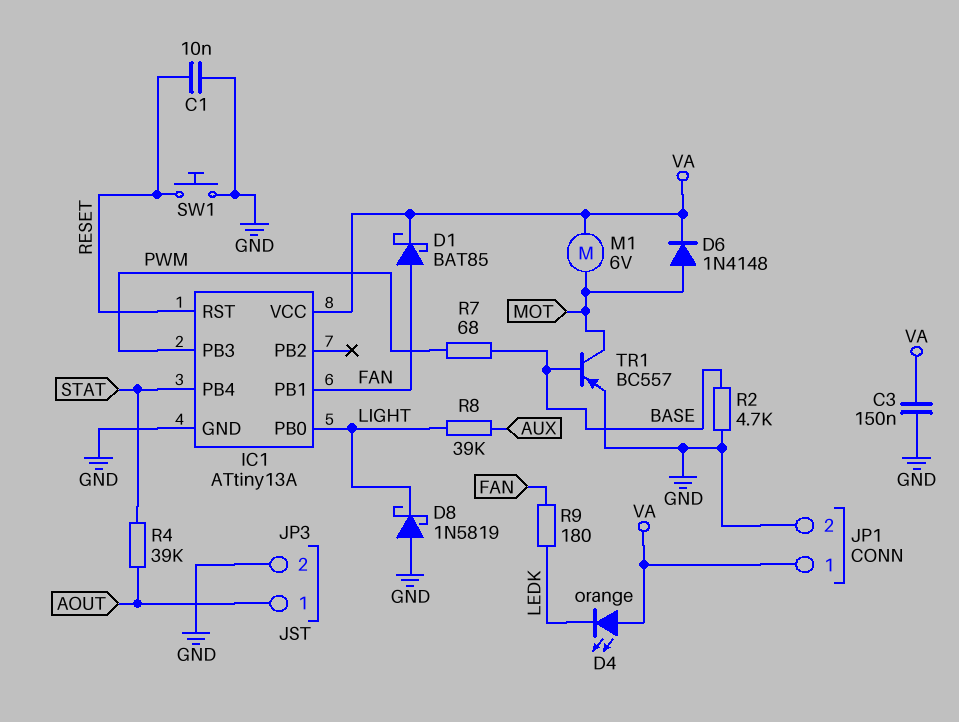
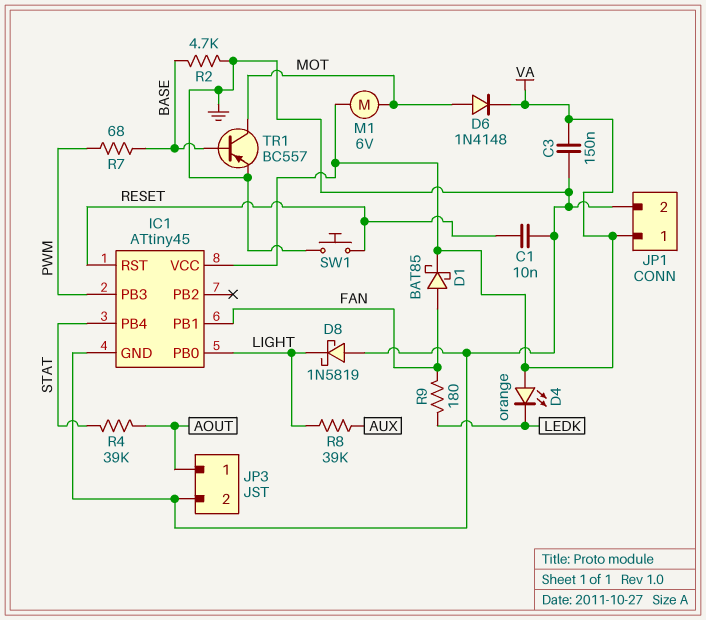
IC1: ATtiny13A -> ATtiny45

